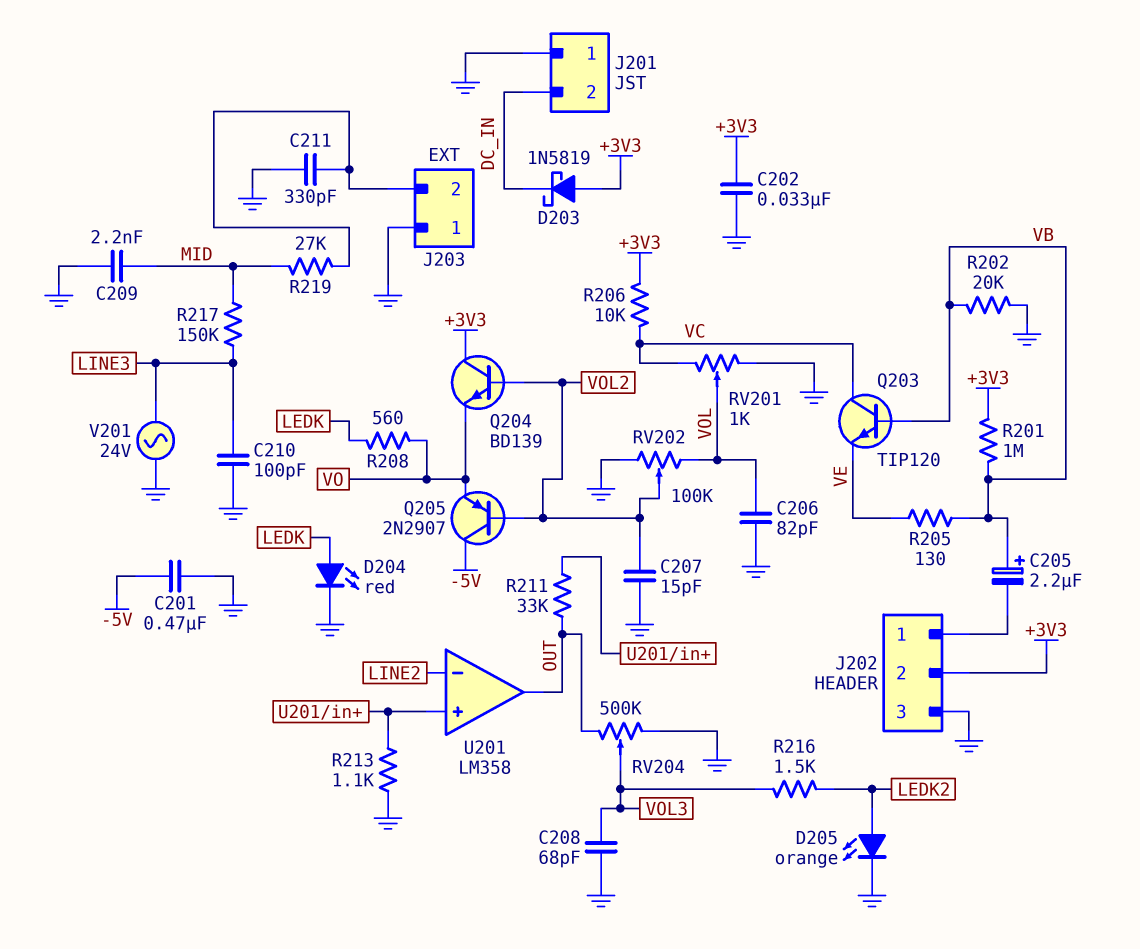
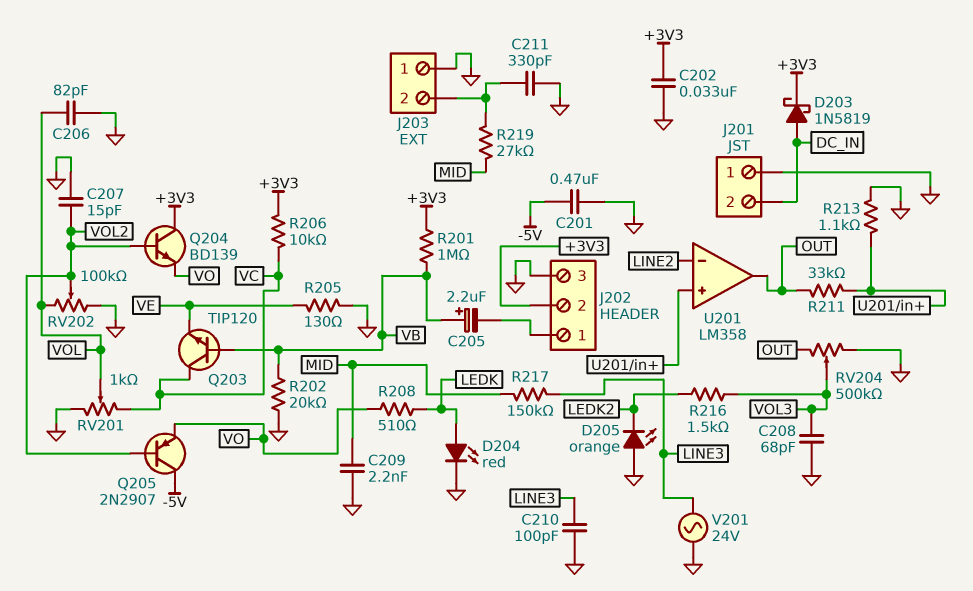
D203: schottky 1N5819 (A +3V3, K DC_IN) -> schottky 1N5819 (A DC_IN, K +3V3)
D205: LED orange (A LEDK2, K GND) -> LED orange (A GND, K LEDK2)
R205: 130 (VB, VE) -> 130 (GND, VE)
R208: 560 (LEDK, VO) -> 510 (LEDK, VO)

